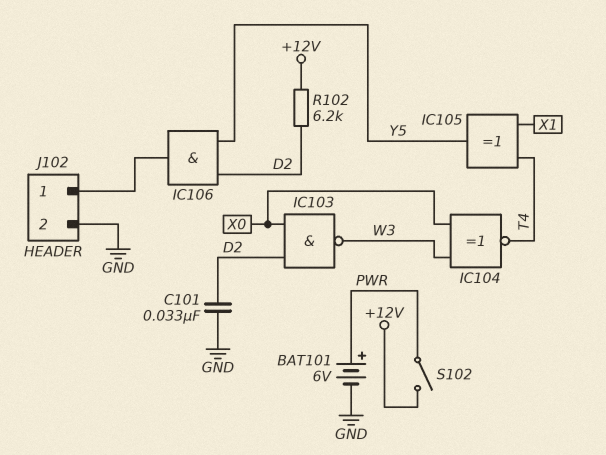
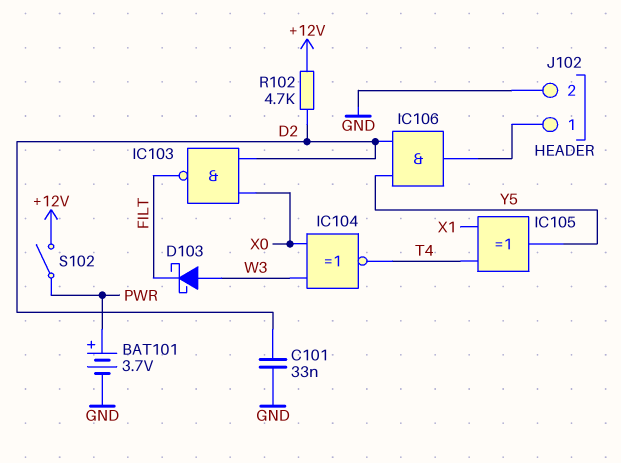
BAT101: 6V (plus PWR, minus GND) -> 3.7V (plus PWR, minus GND)
D103: none -> schottky (A W3, K FILT)
IC103: NAND (in D2, in X0, out W3) -> NAND (in D2, in X0, out FILT)
R102: 6.2k (+12V, D2) -> 4.7k (+12V, D2)

